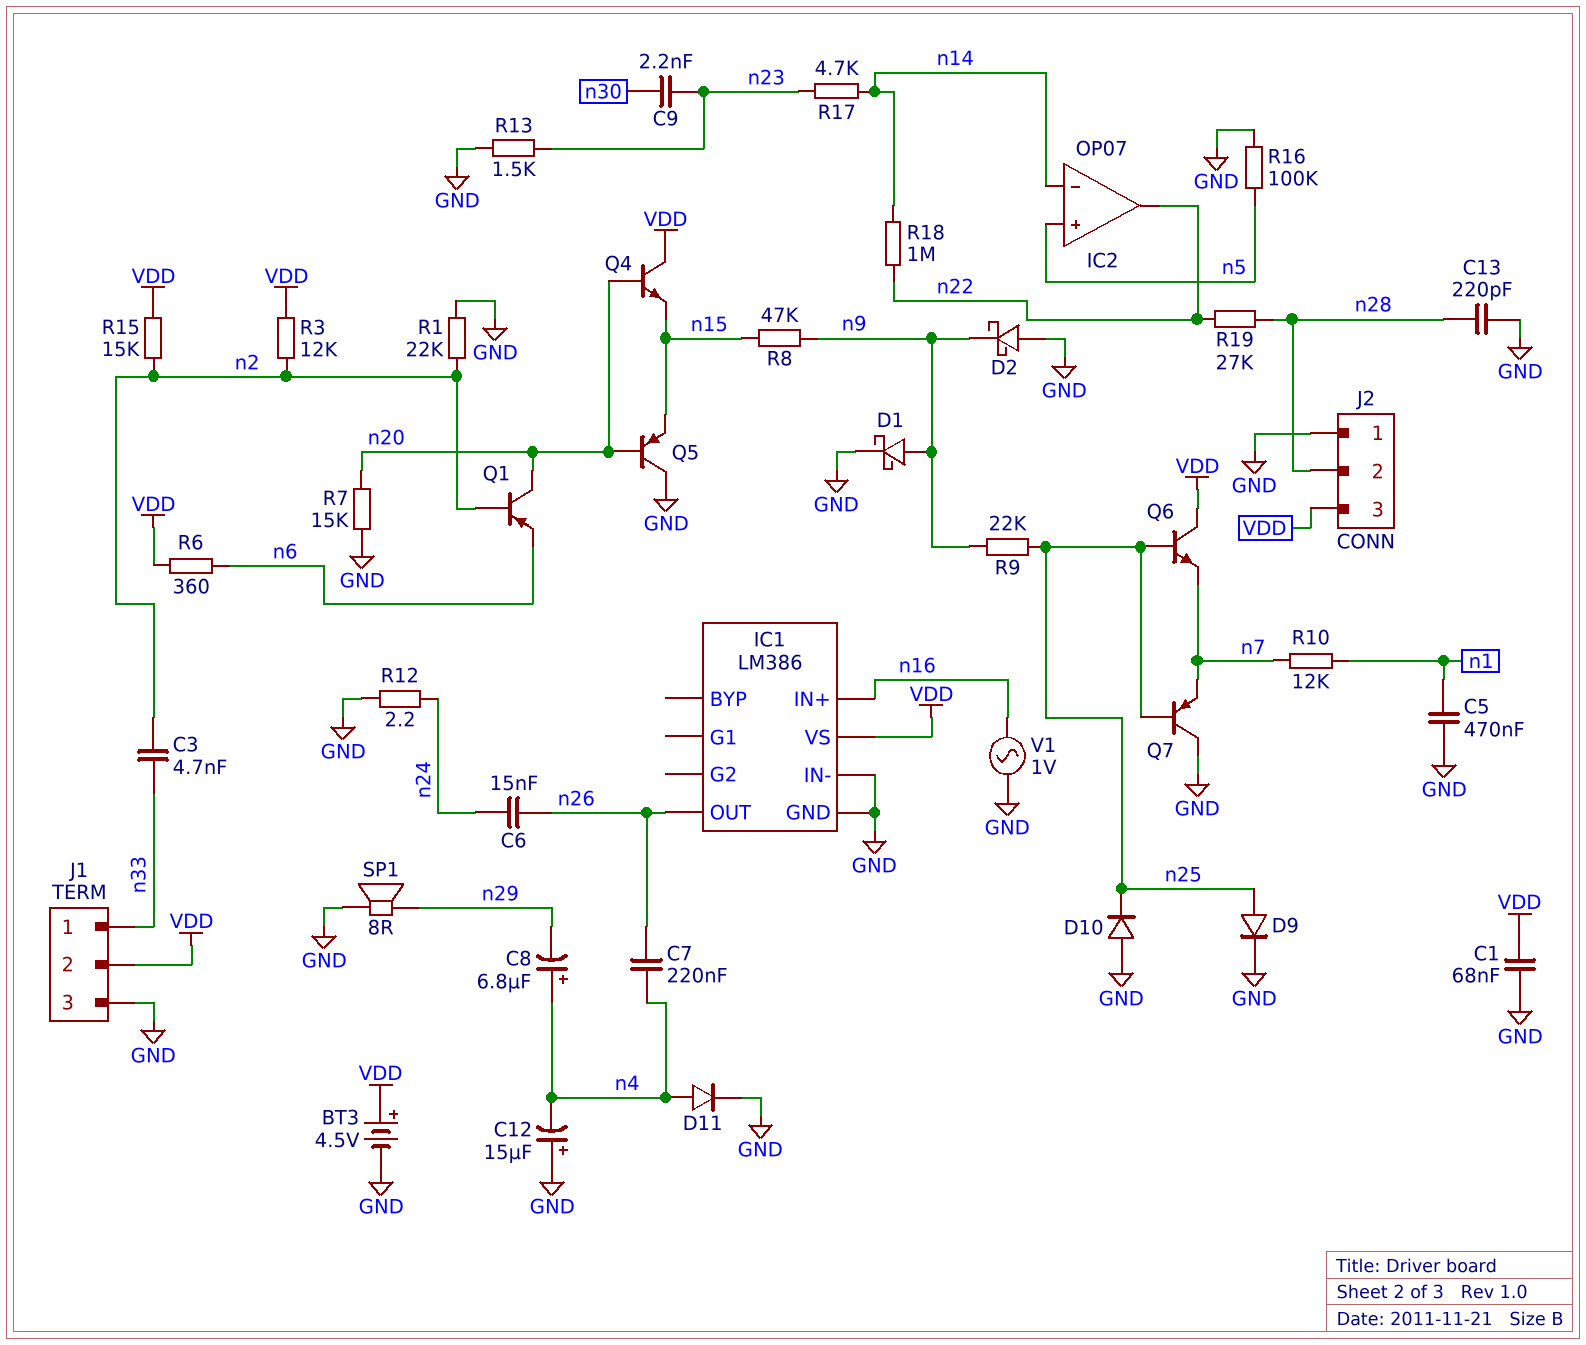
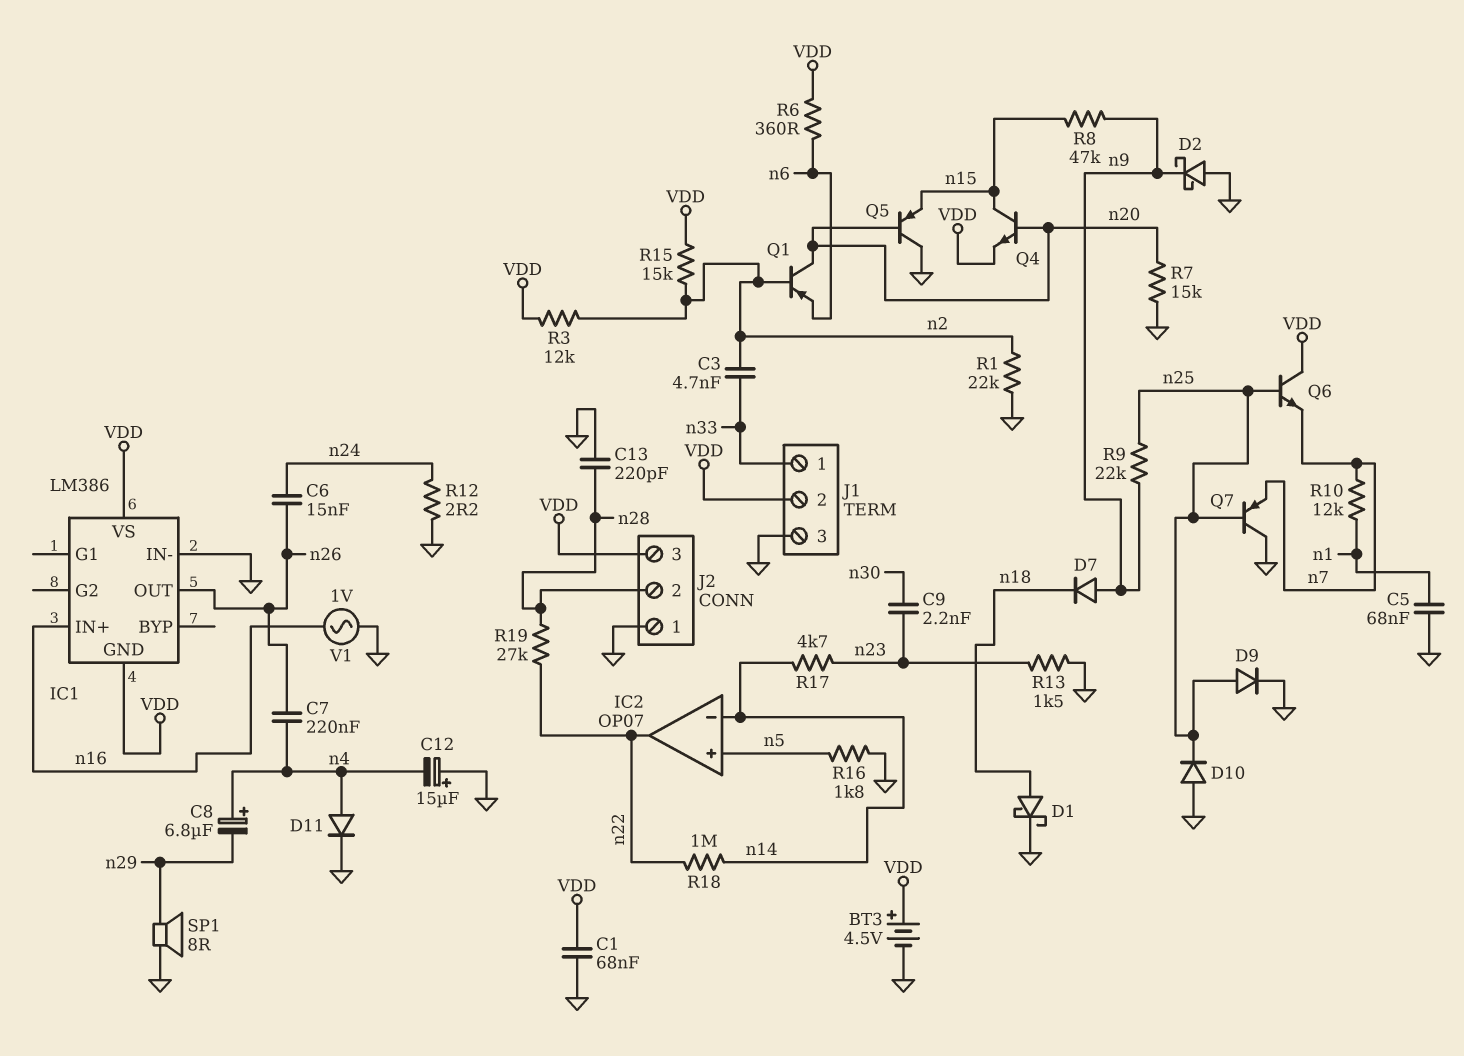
C5: 470nF (GND, n1) -> 68nF (GND, n1)
D1: schottky (A n9, K GND) -> schottky (A n18, K GND)
D7: none -> diode (A n9, K n18)
IC1 pin GND: GND -> VDD
Q4: NPN (B n20, C VDD, E n15) -> NPN (B n20, C n15, E VDD)
R16: 100k (GND, n5) -> 1.8k (GND, n5)

